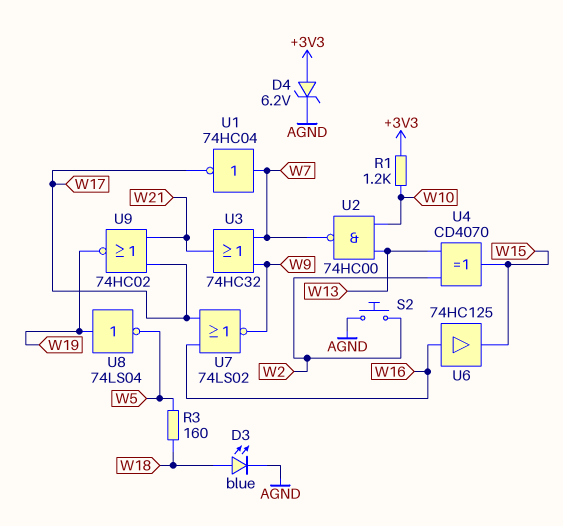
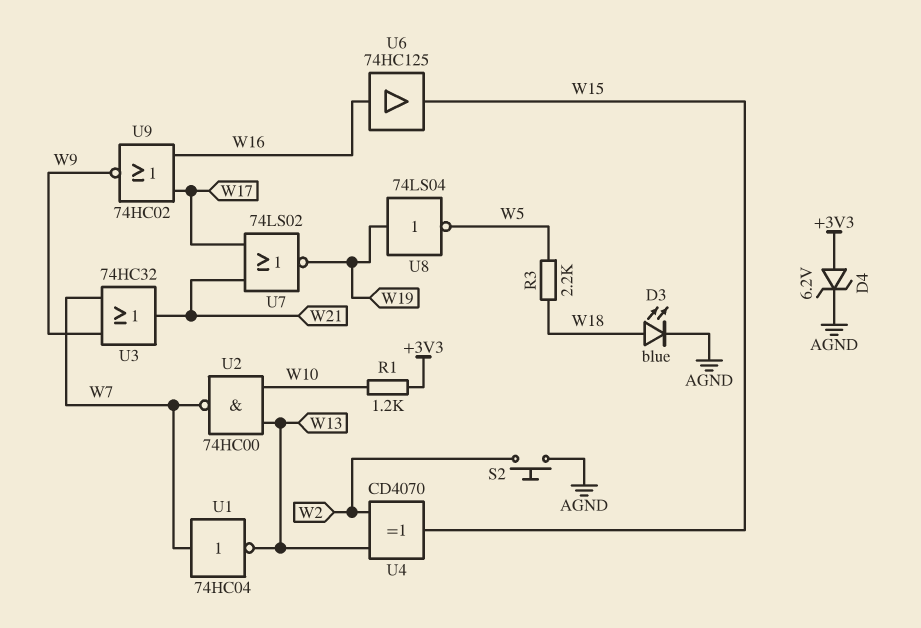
R3: 160 (W5, W18) -> 2.2k (W5, W18)
U1: NOT 74HC04 (in W7, out W17) -> NOT 74HC04 (in W7, out W13)
U7: NOR 74LS02 (in W16, in W17, out W9) -> NOR 74LS02 (in W17, in W21, out W19)
U9: NOR 74HC02 (in W17, in W21, out W19) -> NOR 74HC02 (in W16, in W17, out W9)

